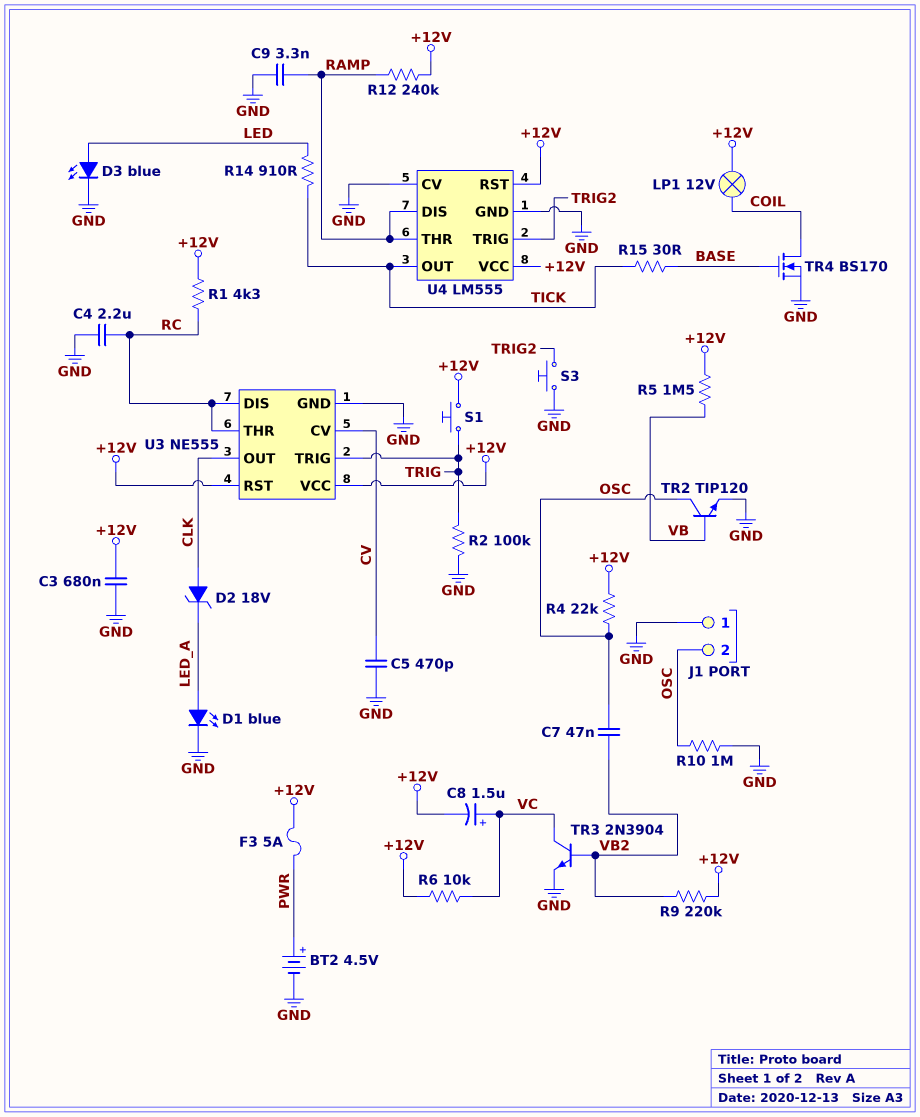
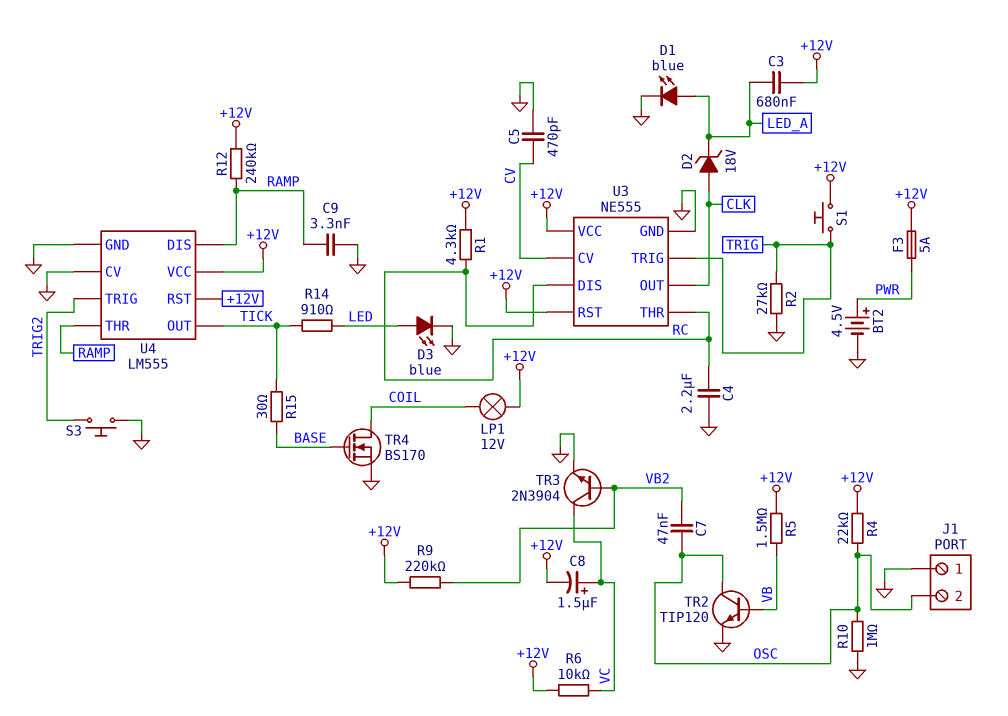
C3: 680nF (+12V, GND) -> 680nF (+12V, LED_A)
R2: 100k (GND, TRIG) -> 27k (GND, TRIG)

